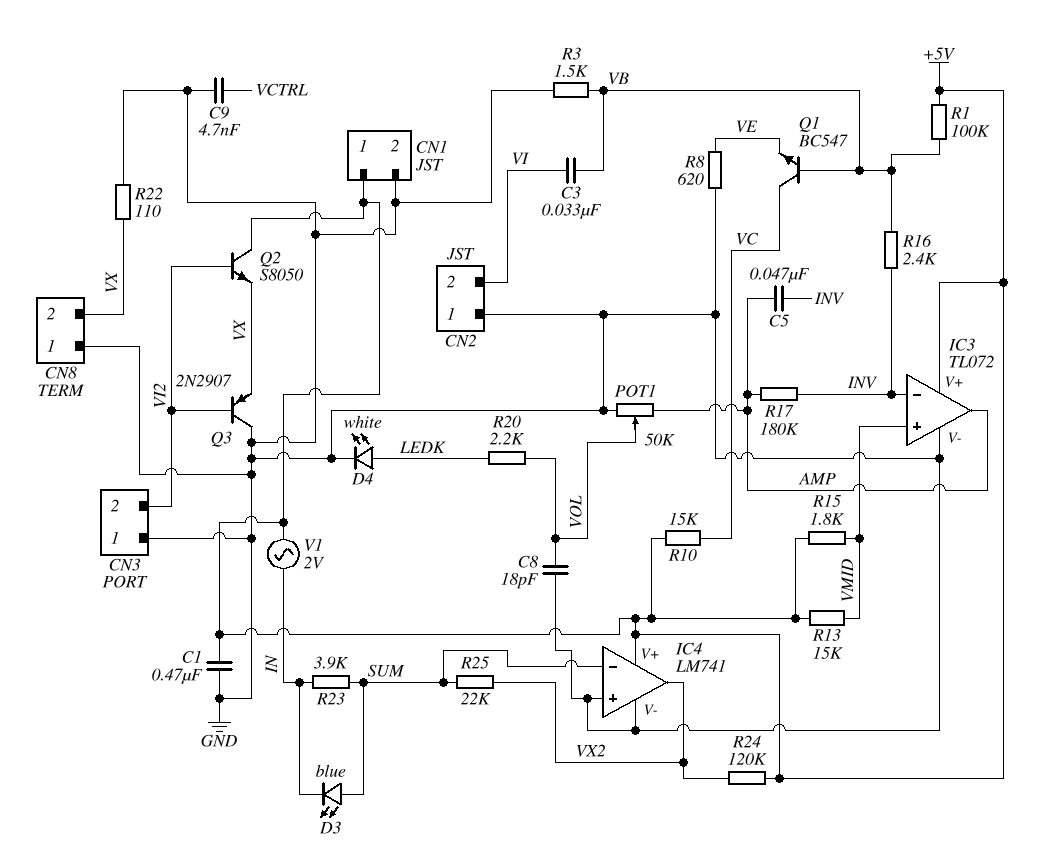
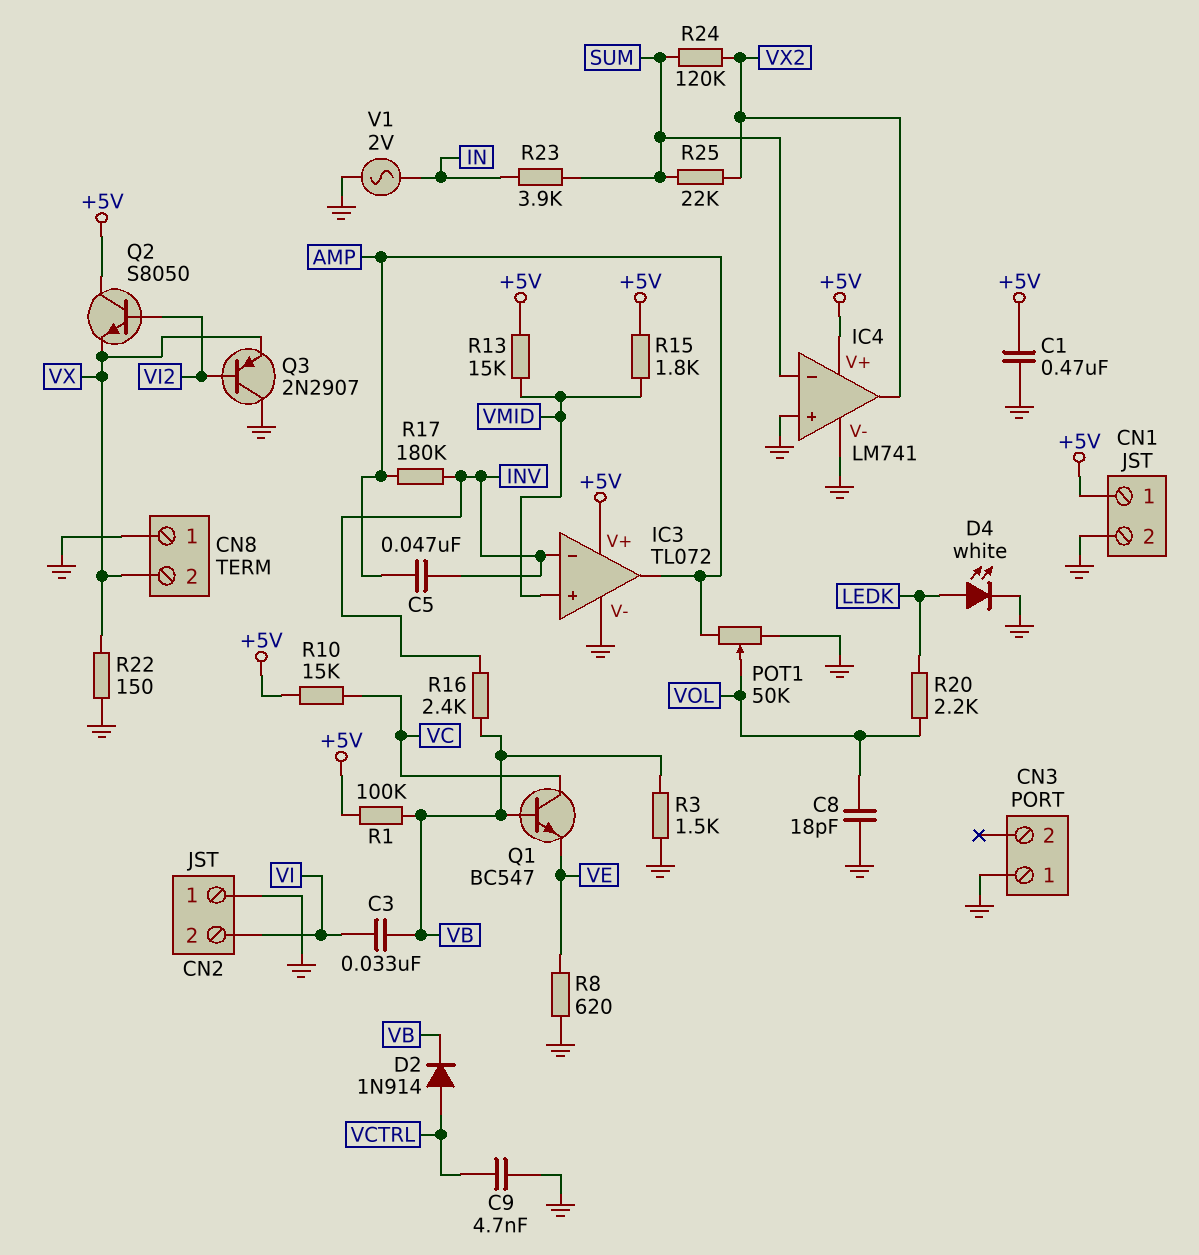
CN3 pin 2: VI2 -> none
D2: none -> diode 1N914 (A VCTRL, K VB)
D3: LED blue (A SUM, K IN) -> none
R22: 110 (GND, VX) -> 150 (GND, VX)
R24: 120k (+5V, VX2) -> 120k (SUM, VX2)
V1: AC 2V (+5V, IN) -> AC 2V (GND, IN)

